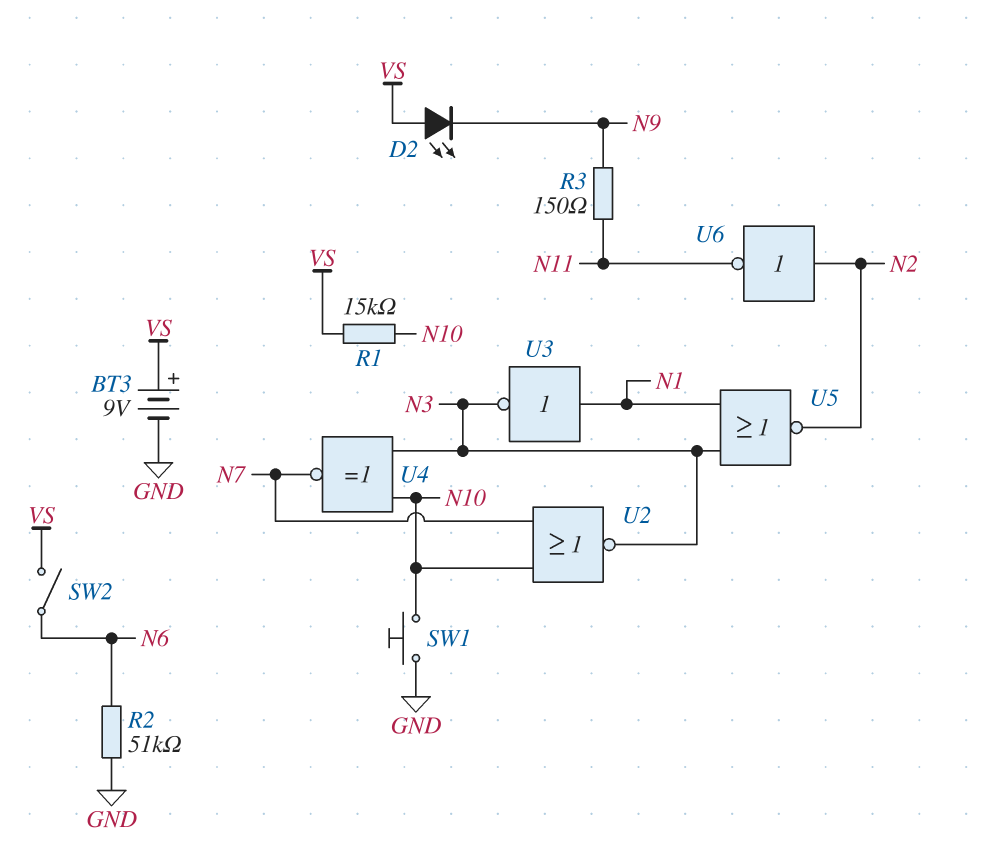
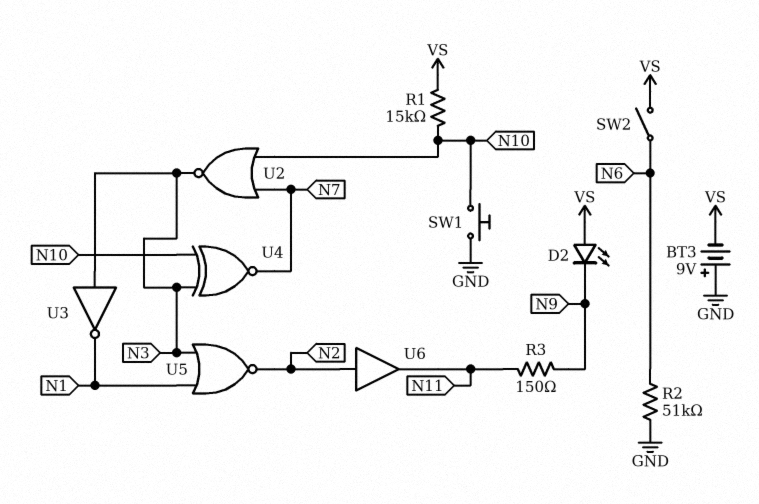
BT3: 9V (plus VS, minus GND) -> 9V (plus GND, minus VS)
U3: NOT (in N1, out N3) -> NOT (in N3, out N1)
U6: NOT (in N2, out N11) -> buffer (in N2, out N11)

